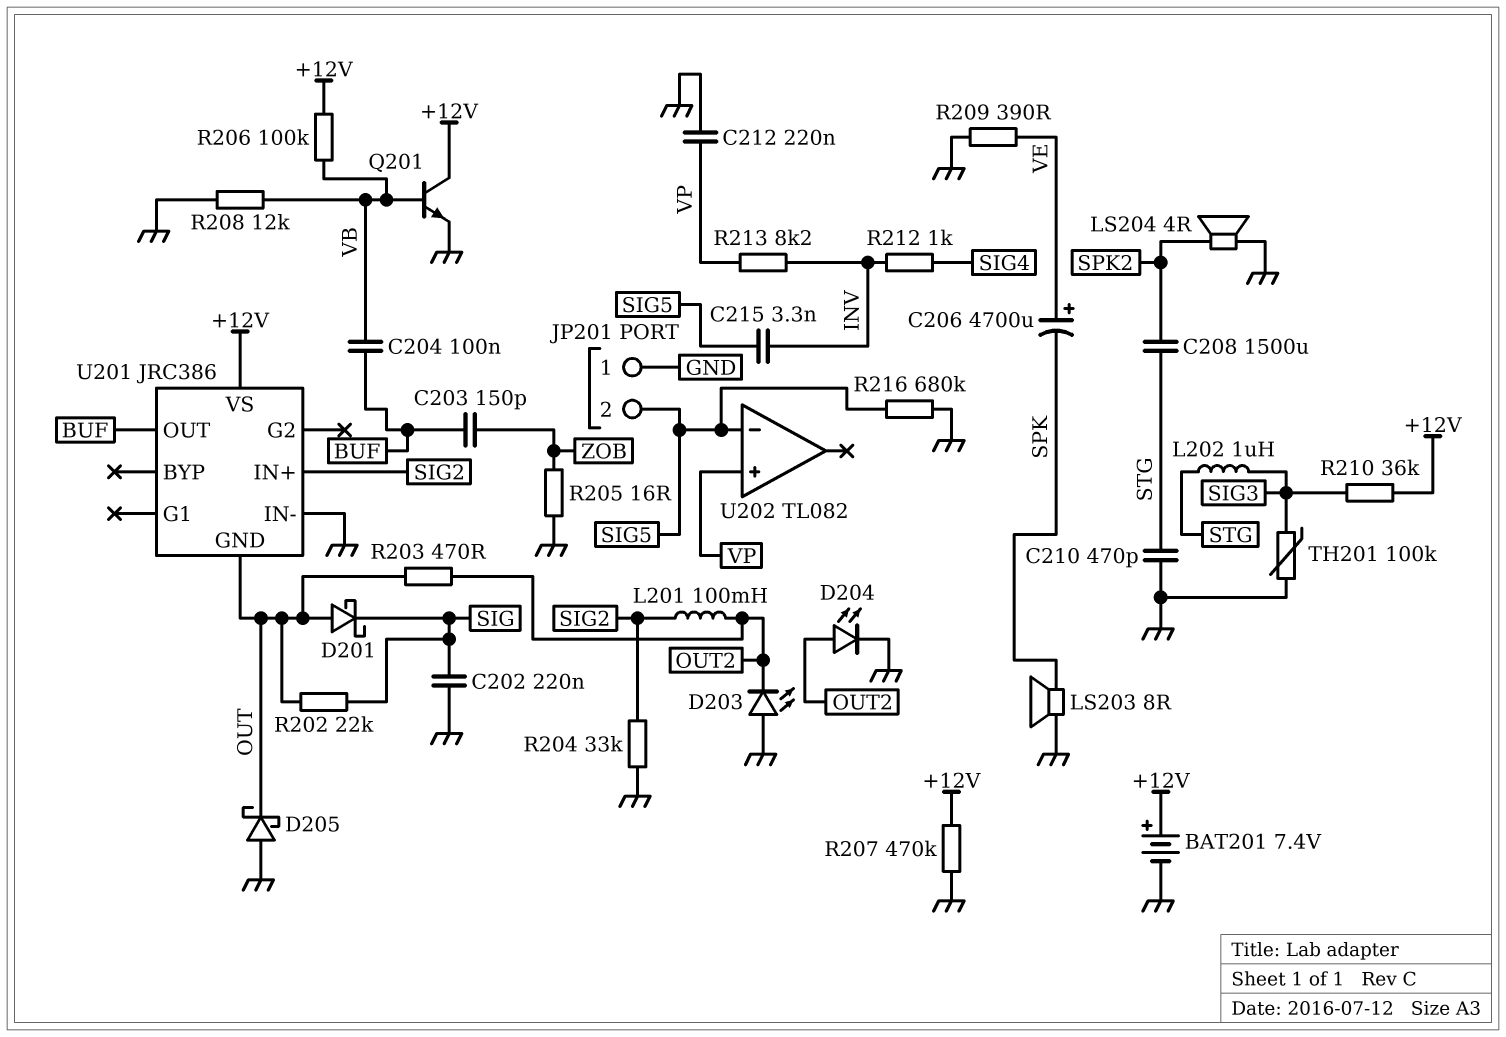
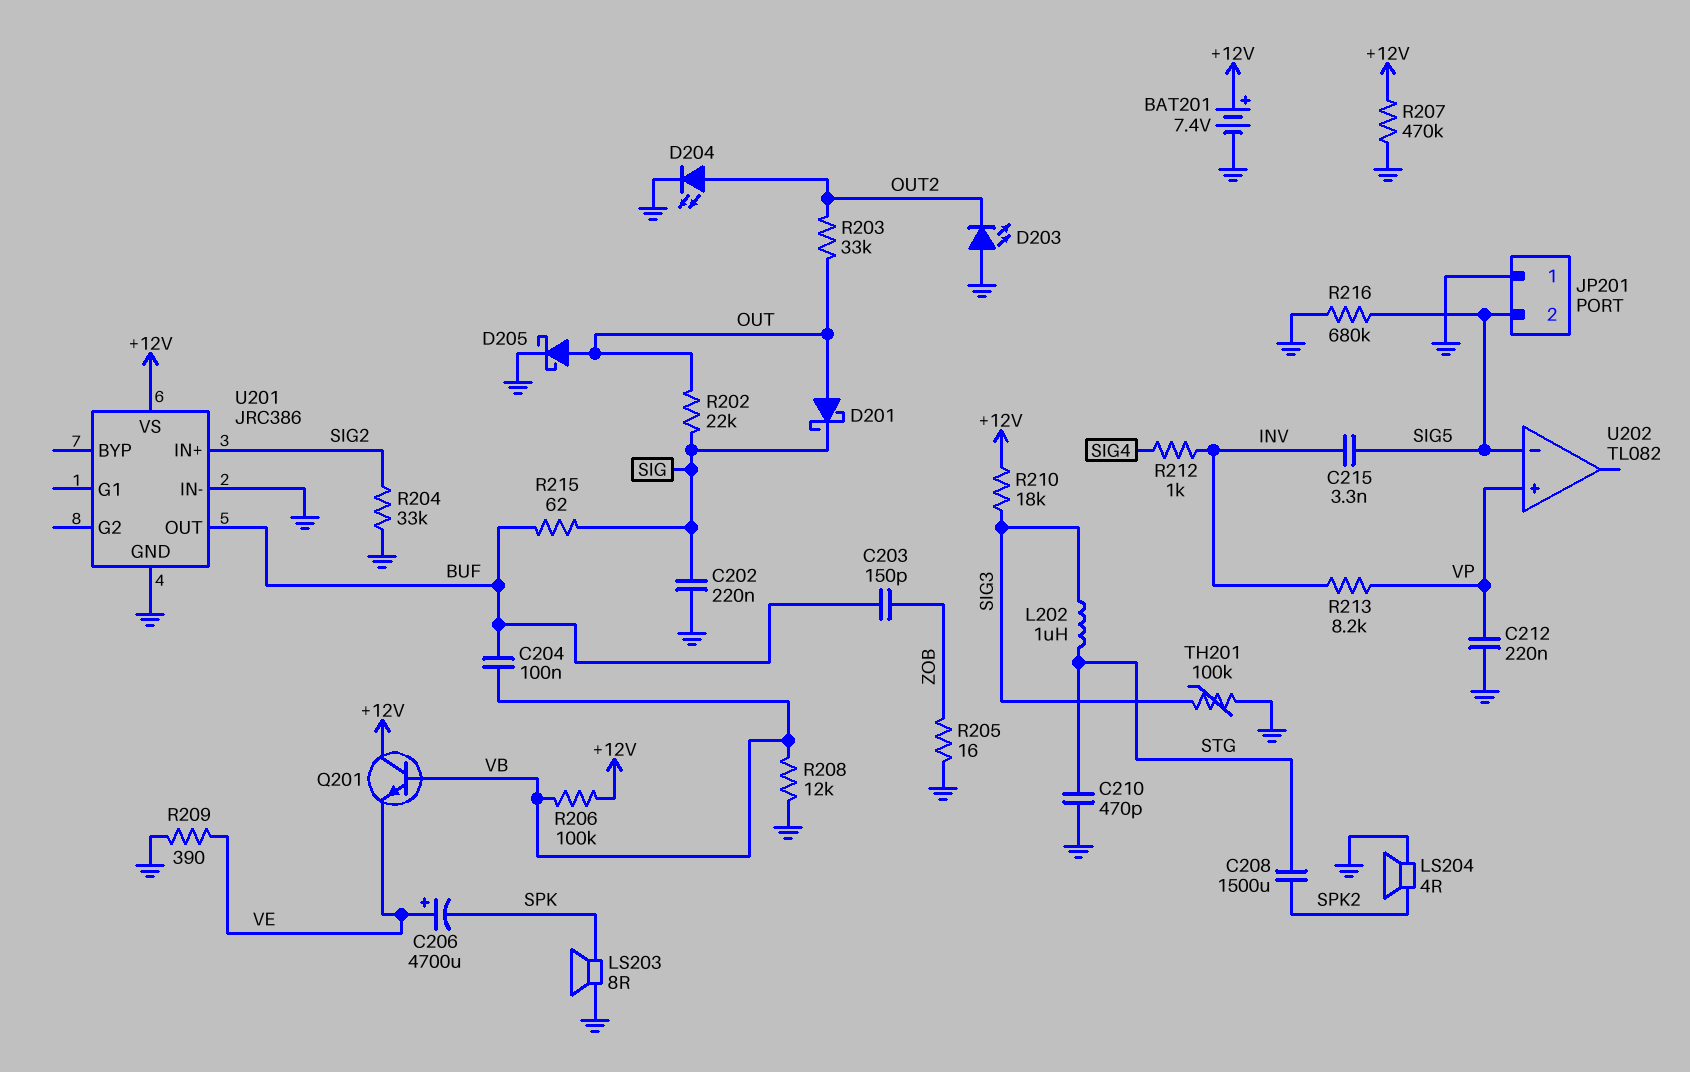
D205: schottky (A GND, K OUT) -> schottky (A OUT, K GND)
L201: 100mH (OUT2, SIG2) -> none
Q201: NPN (B VB, C +12V, E GND) -> NPN (B VB, C +12V, E VE)
R203: 470 (OUT, OUT2) -> 33k (OUT, OUT2)
R210: 36k (+12V, SIG3) -> 18k (+12V, SIG3)
R215: none -> 62 (BUF, SIG)
U201 pin GND: OUT -> GND

